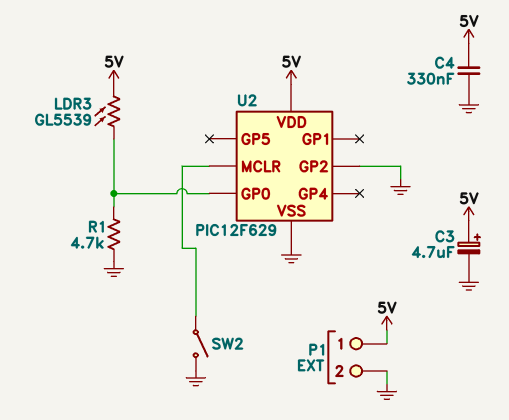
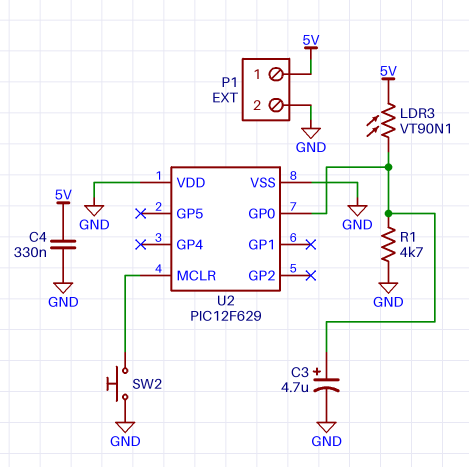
C3: 4.7uF (plus 5V, minus GND) -> 4.7uF (plus U2/GP0, minus GND)
LDR3: GL5539 (5V, U2/GP0) -> VT90N1 (5V, U2/GP0)
SW2: switch (GND, U2/MCLR) -> button (GND, U2/MCLR)
U2 pin GP2: GND -> none
U2 pin VDD: 5V -> GND

